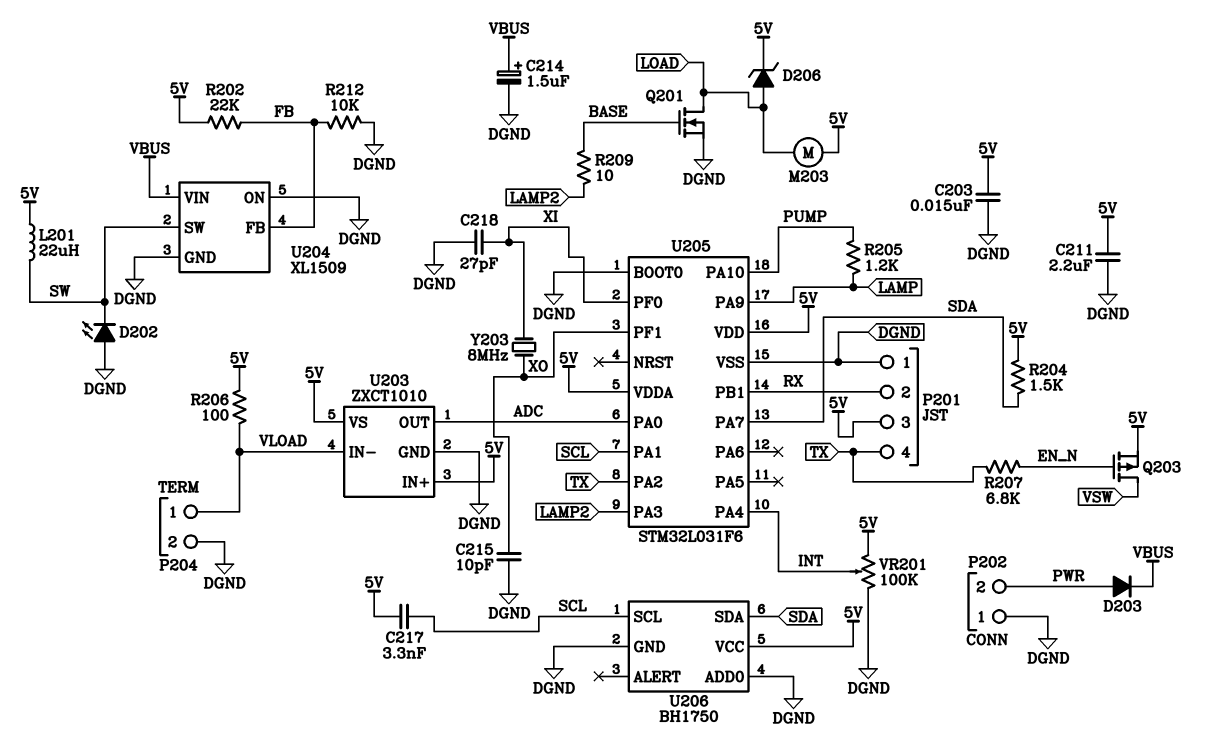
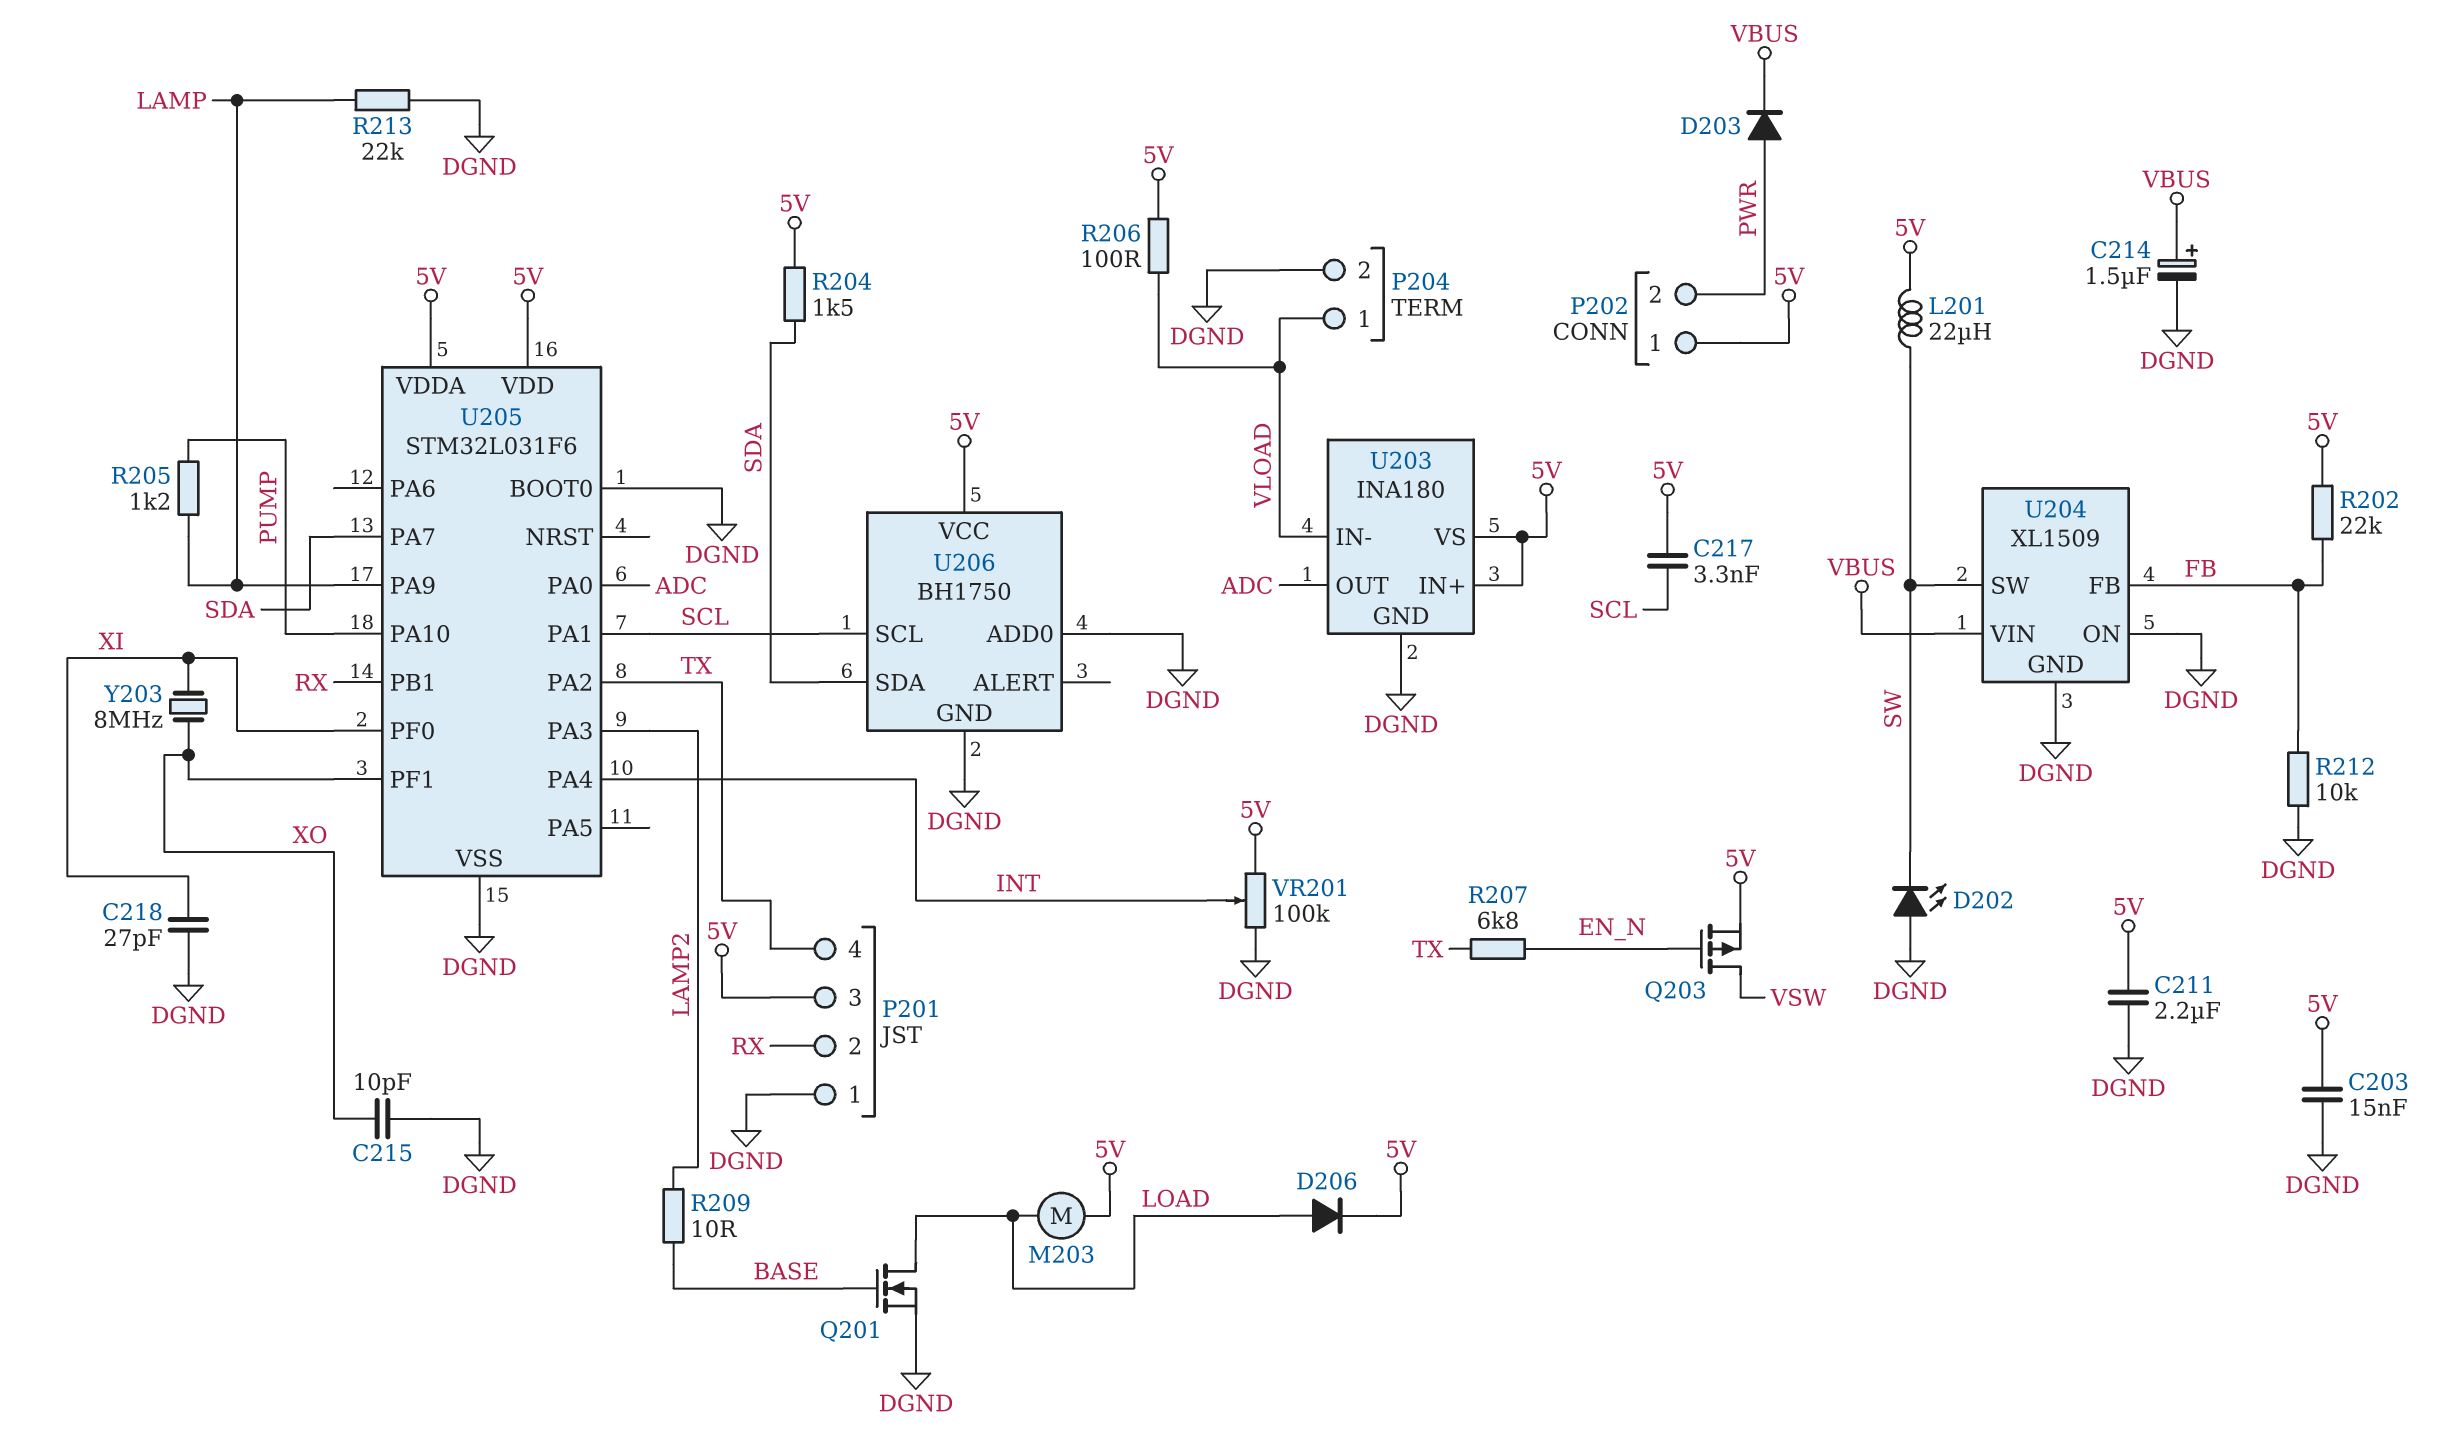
D206: zener (A LOAD, K 5V) -> diode (A LOAD, K 5V)
P202 pin 1: DGND -> 5V
R213: none -> 22k (DGND, LAMP)
U203: ZXCT1010 -> INA180

